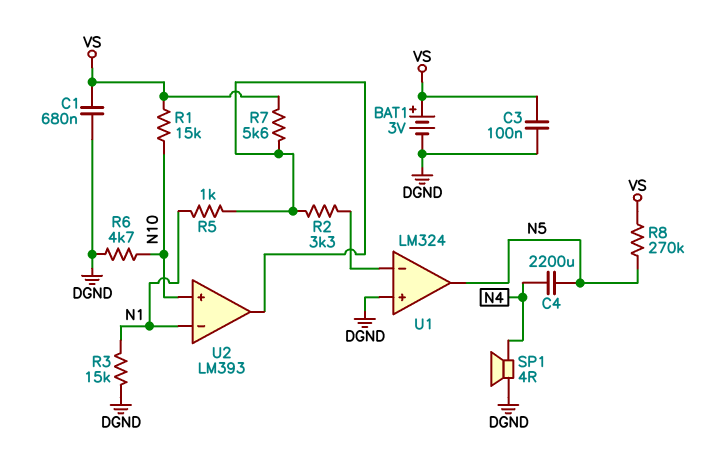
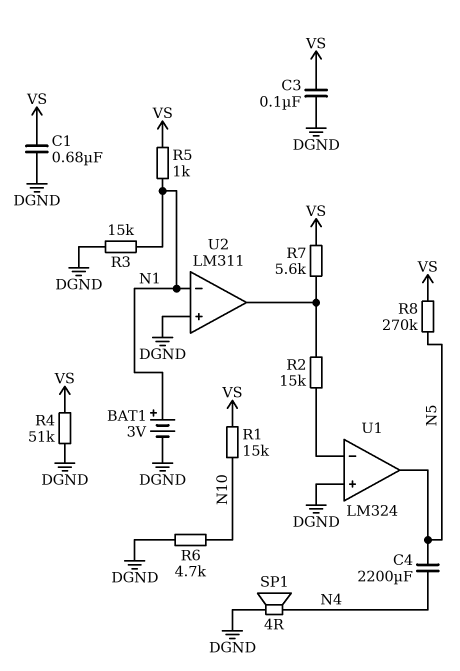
BAT1: 3V (plus VS, minus DGND) -> 3V (plus N1, minus DGND)
R2: 3.3k (U1/in-, U2/out) -> 15k (U1/in-, U2/out)
R4: none -> 51k (DGND, VS)
R5: 1k (N1, U2/out) -> 1k (N1, VS)
U2: LM393 -> LM311
U2 pin in+: N10 -> DGND

